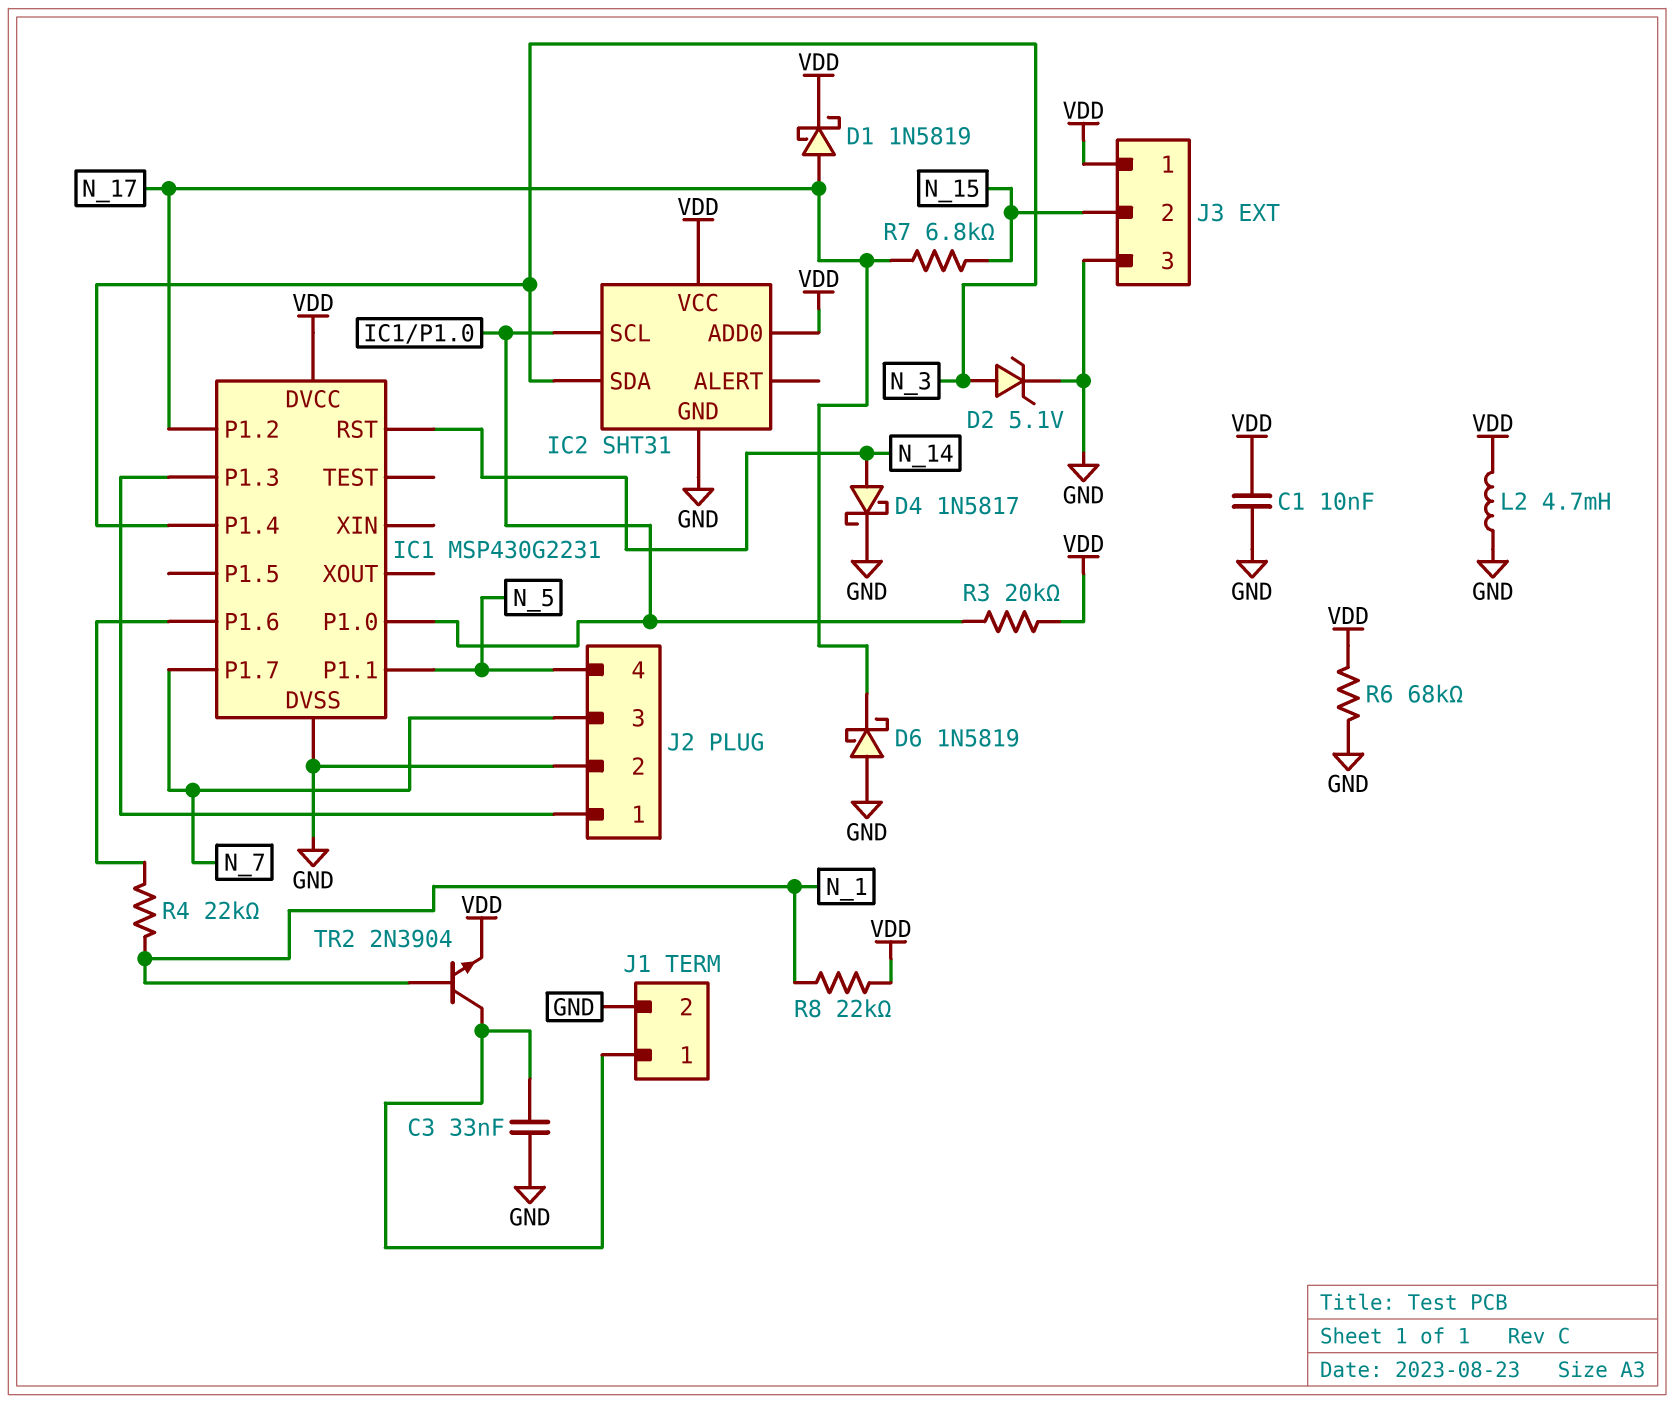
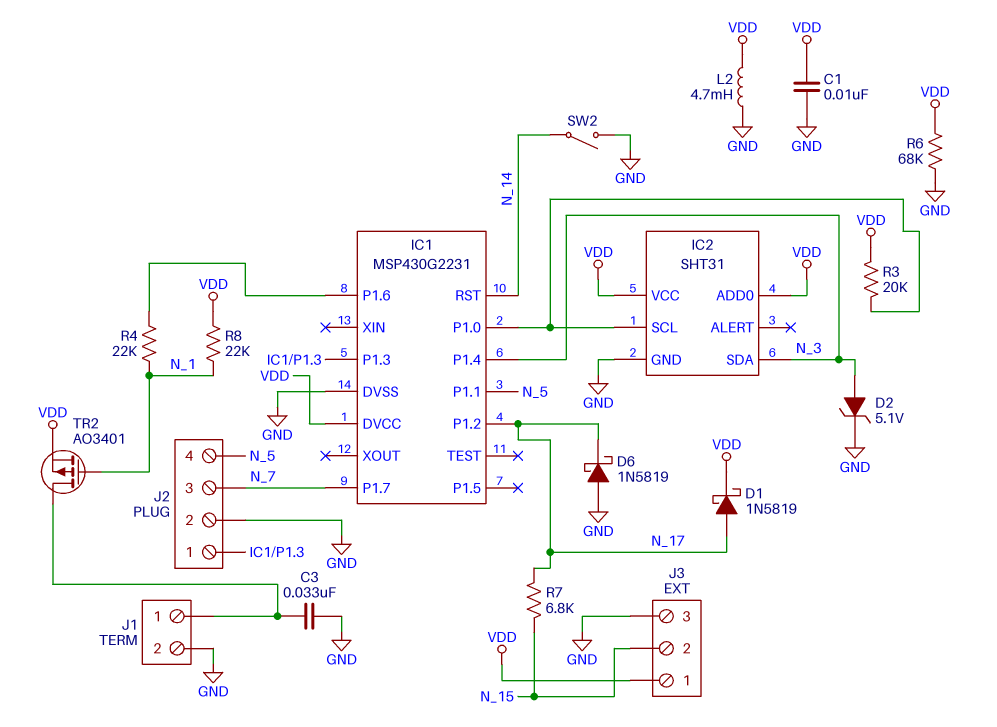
D4: schottky 1N5817 (A N_14, K GND) -> none
SW2: none -> switch (GND, N_14)
TR2: NPN 2N3904 (B N_1, C J1/1, E VDD) -> PMOS AO3401 (G N_1, D J1/1, S VDD)

